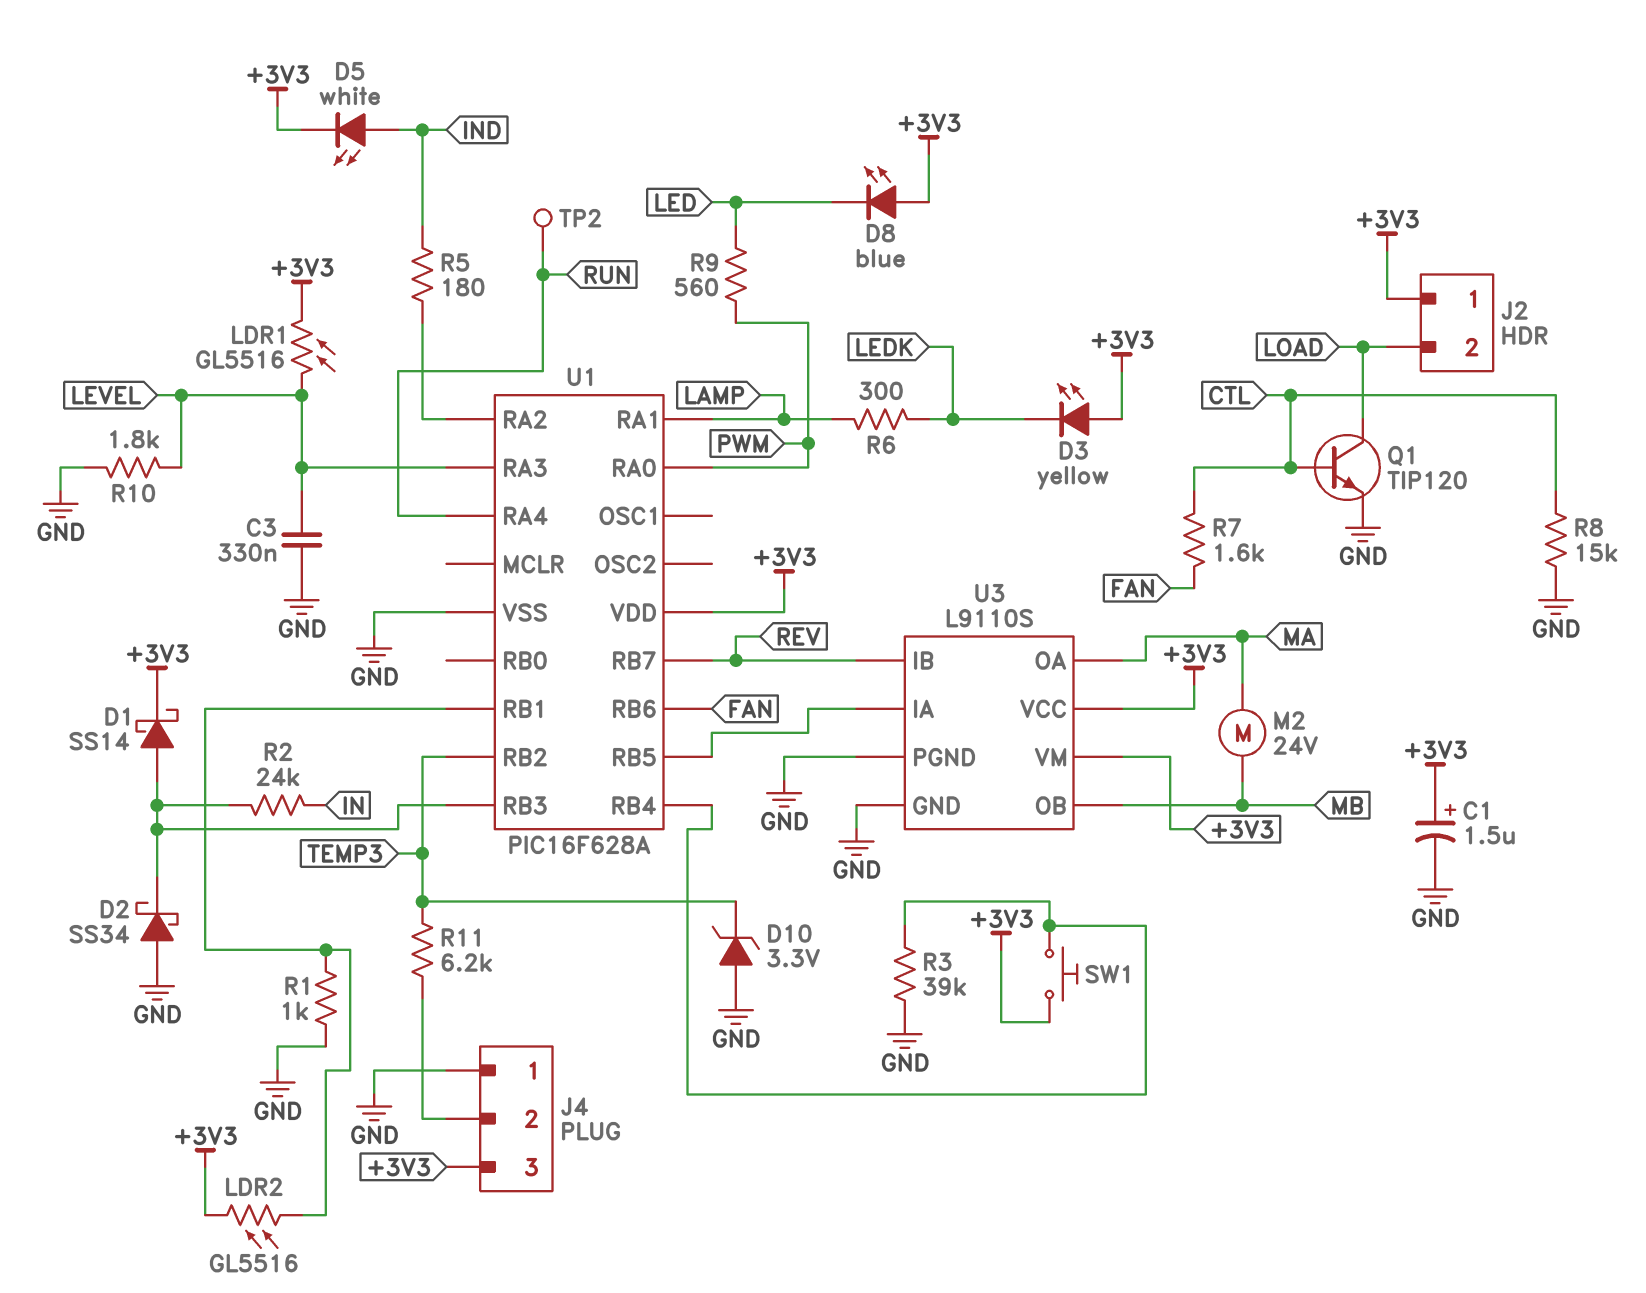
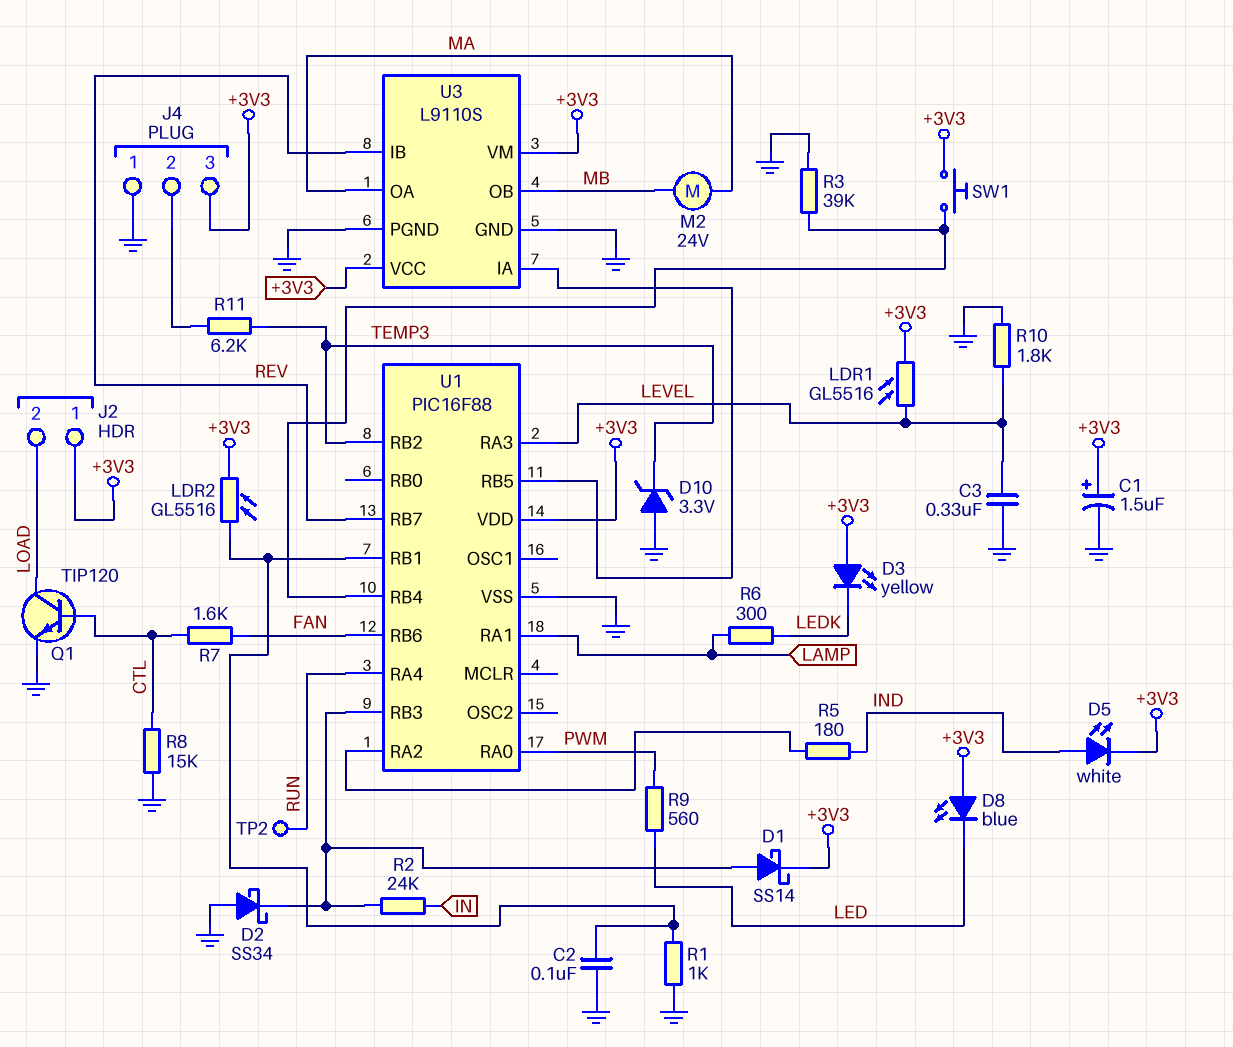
C2: none -> 100nF (GND, U1/RB1)
U1: PIC16F628A -> PIC16F88

